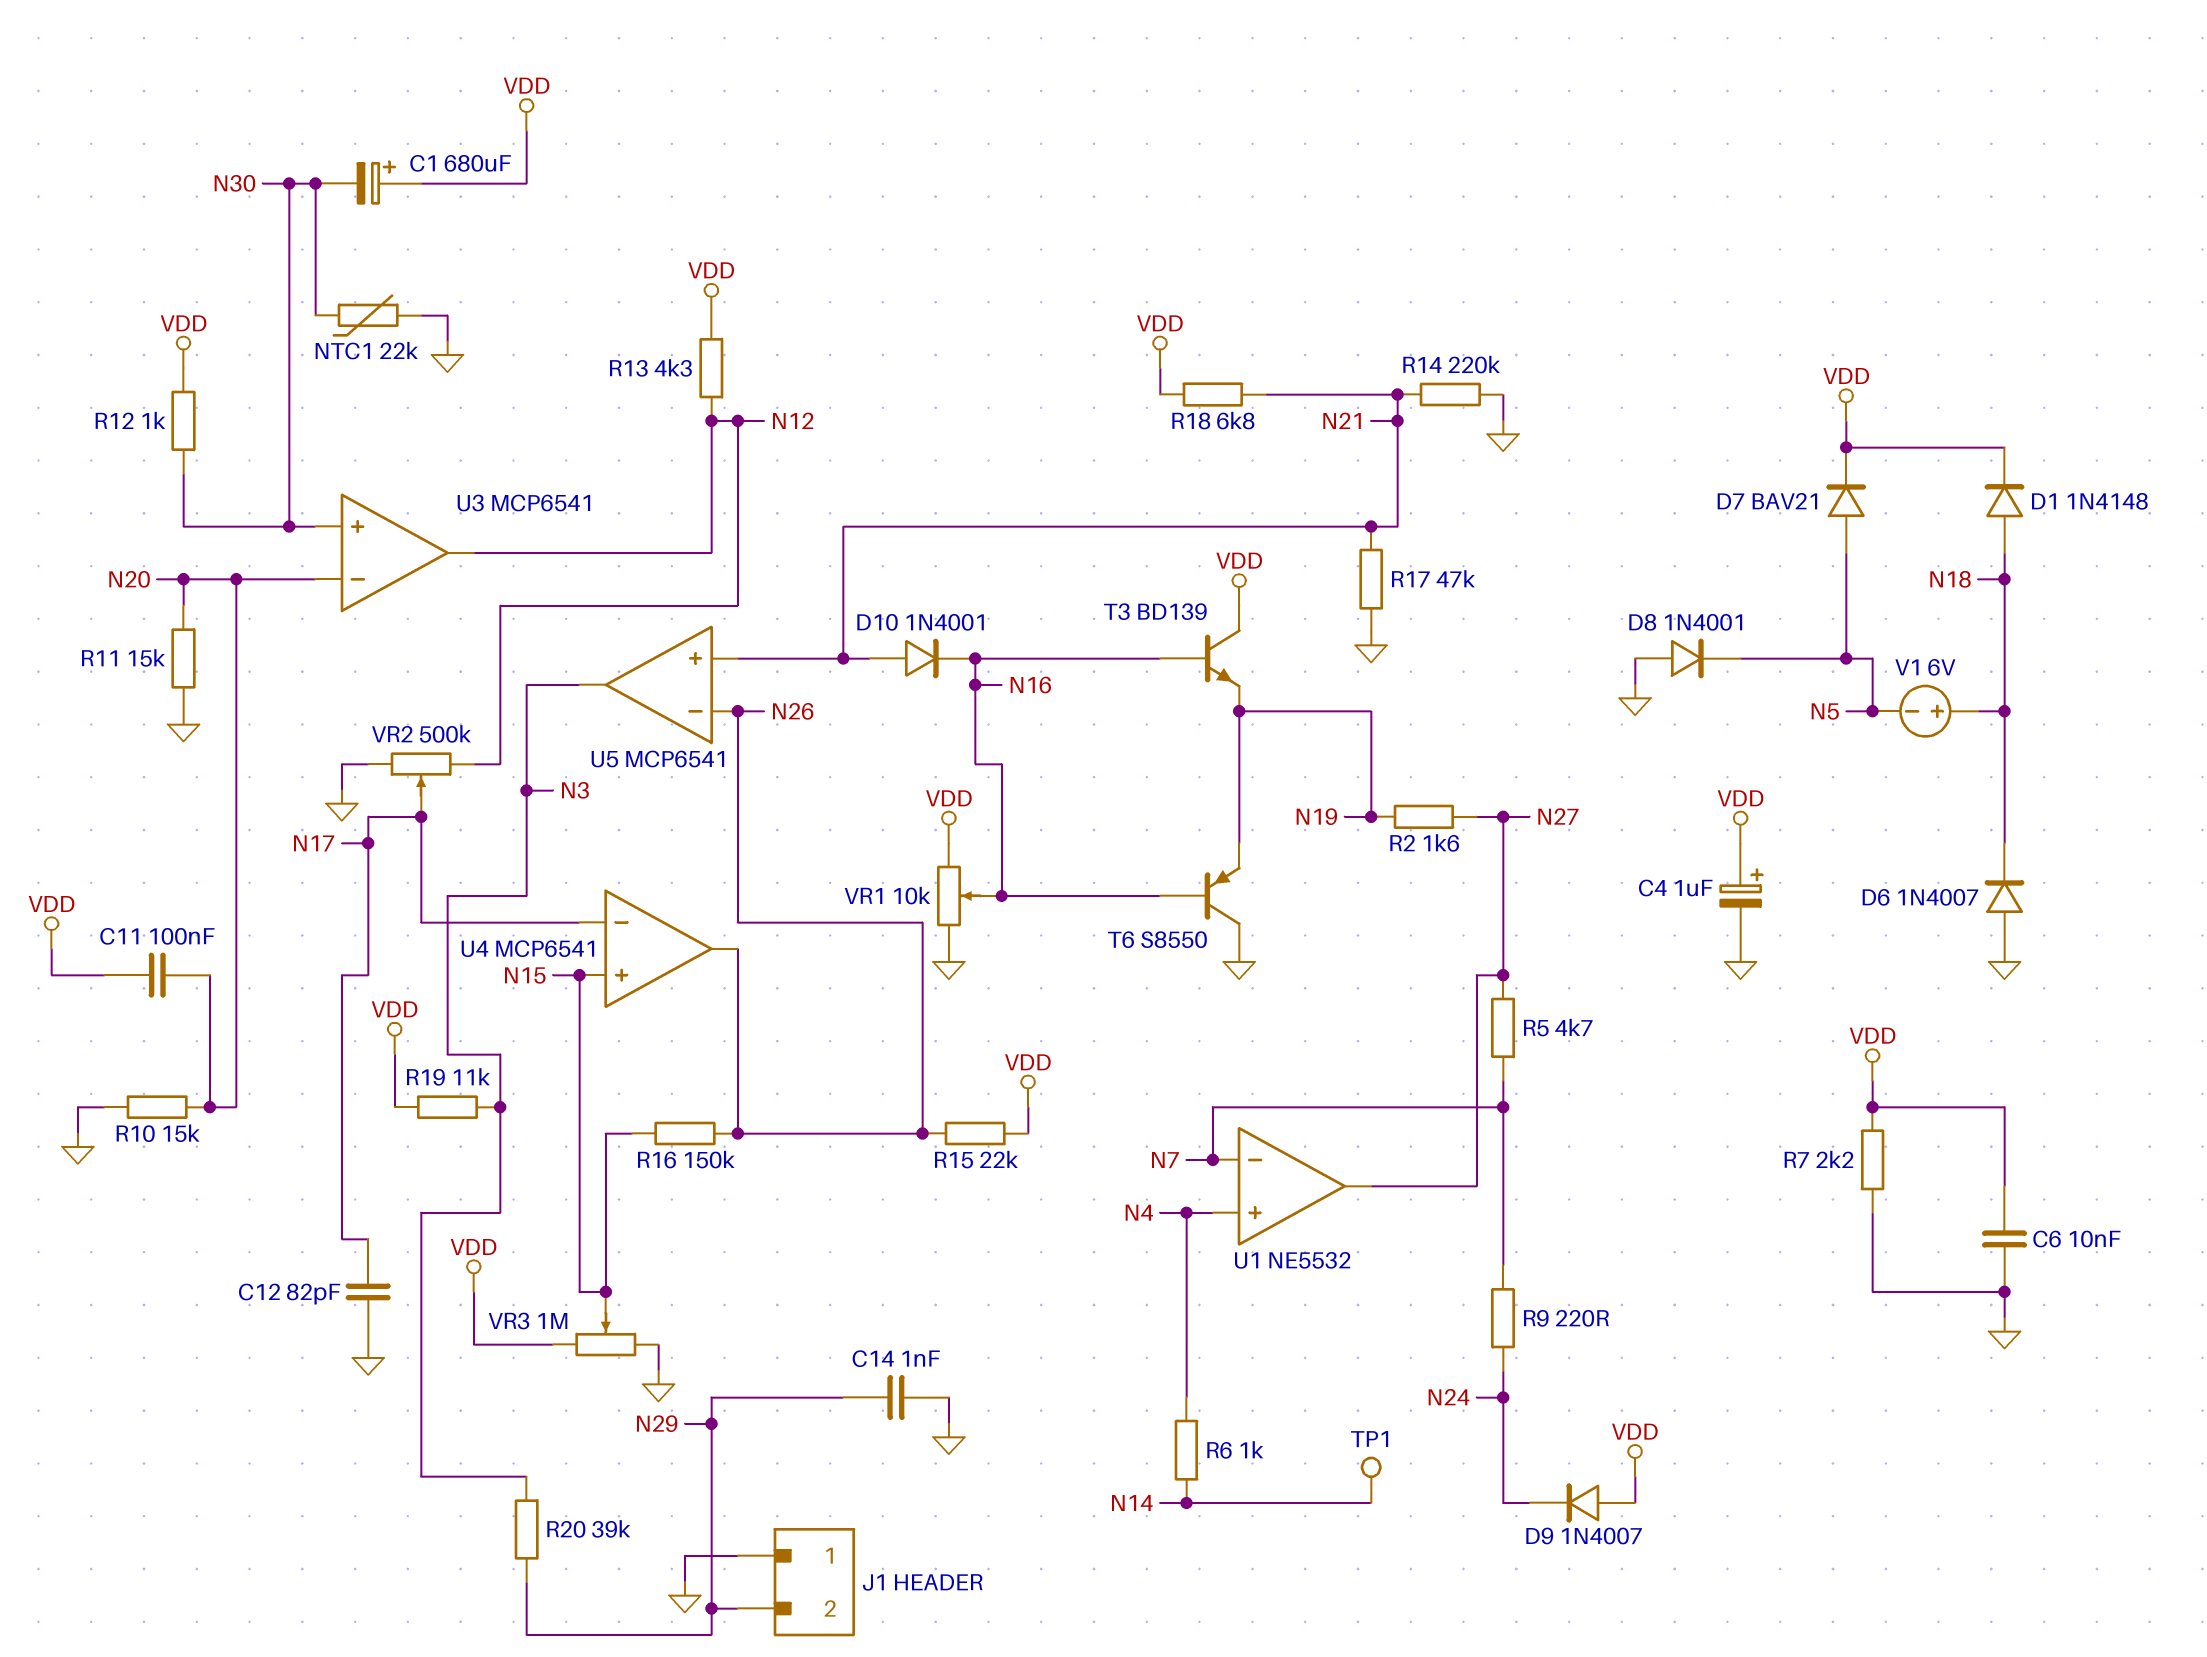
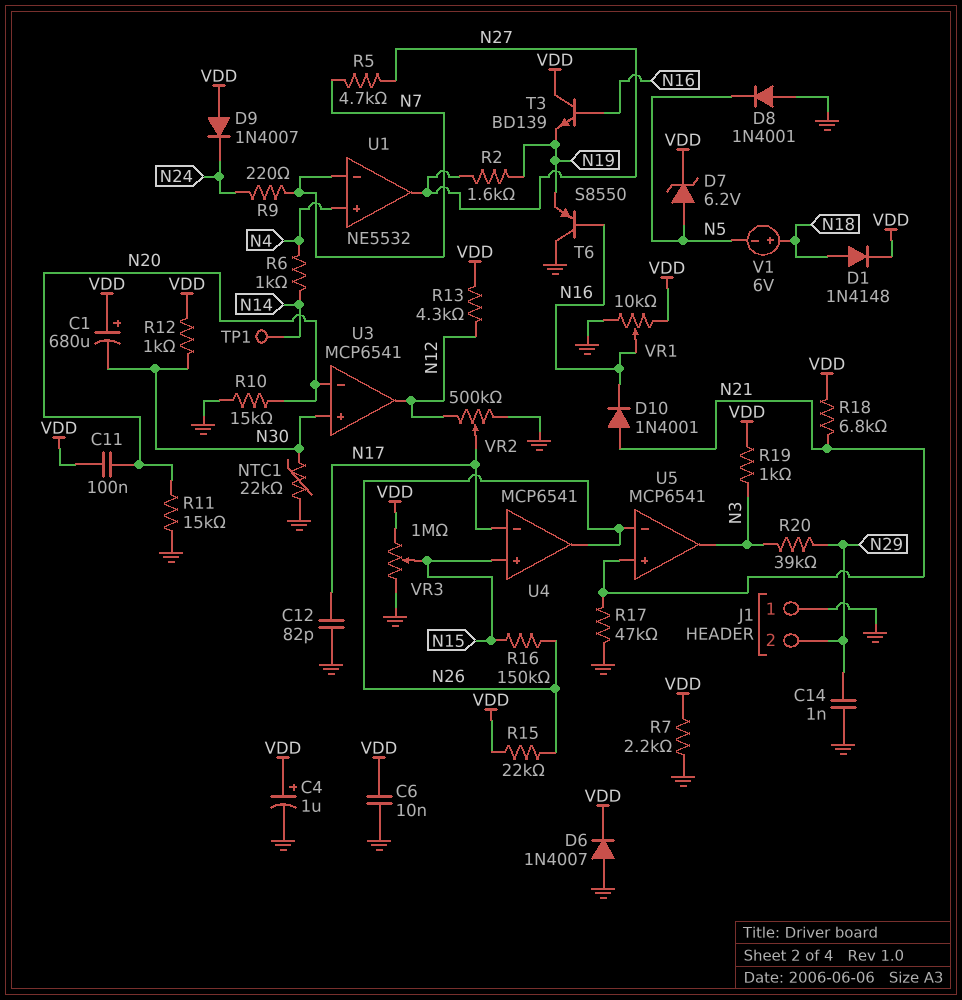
D6: diode 1N4007 (A GND, K N18) -> diode 1N4007 (A GND, K VDD)
D7: diode BAV21 (A N5, K VDD) -> zener 6.2V (A N5, K VDD)
R14: 220k (GND, N21) -> none
R19: 11k (N3, VDD) -> 1k (N3, VDD)

